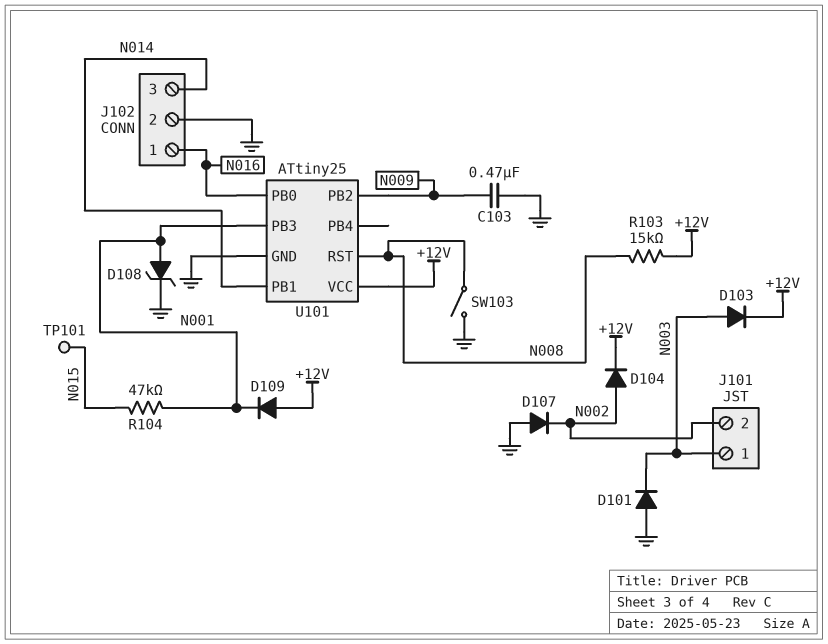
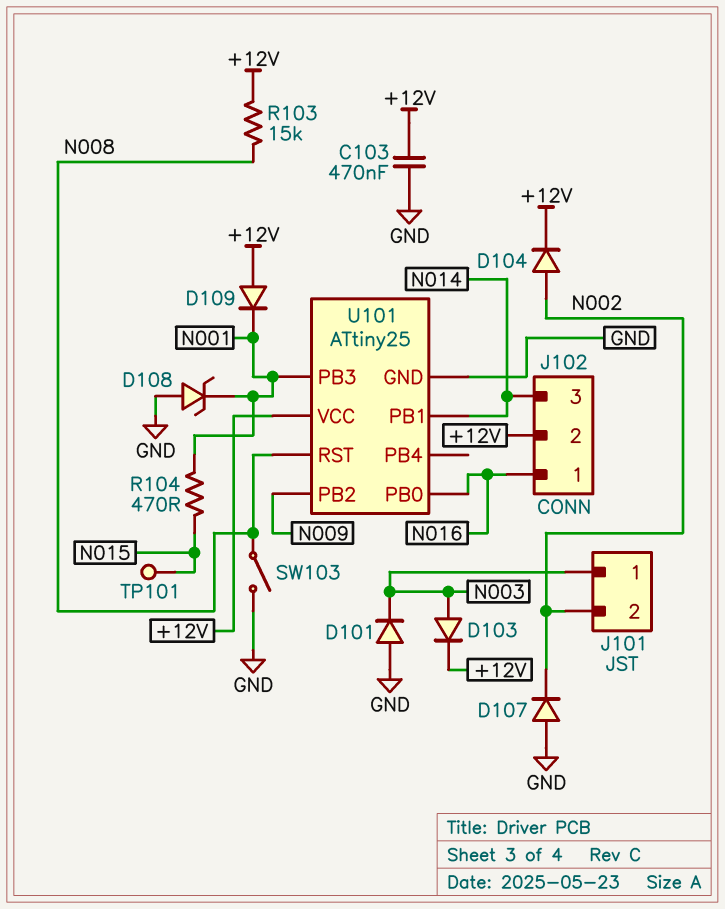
C103: 470nF (GND, N009) -> 470nF (+12V, GND)
D108: zener (A N001, K GND) -> zener (A GND, K N001)
J102 pin 2: GND -> +12V
R104: 47k (N001, N015) -> 470 (N001, N015)

